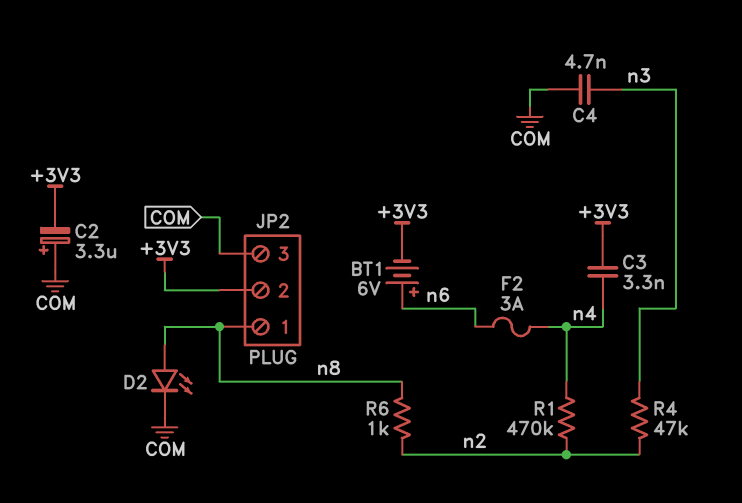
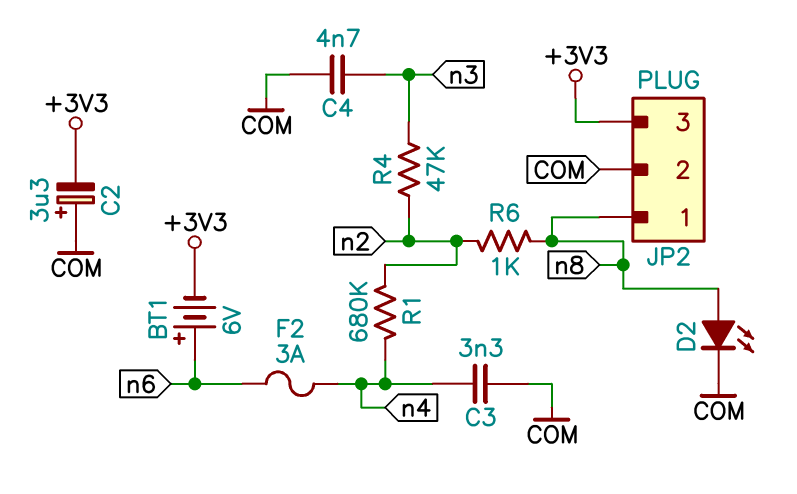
C3: 3.3nF (+3V3, n4) -> 3.3nF (COM, n4)
JP2 pin 2: +3V3 -> COM
JP2 pin 3: COM -> +3V3
R1: 470k (n2, n4) -> 680k (n2, n4)

